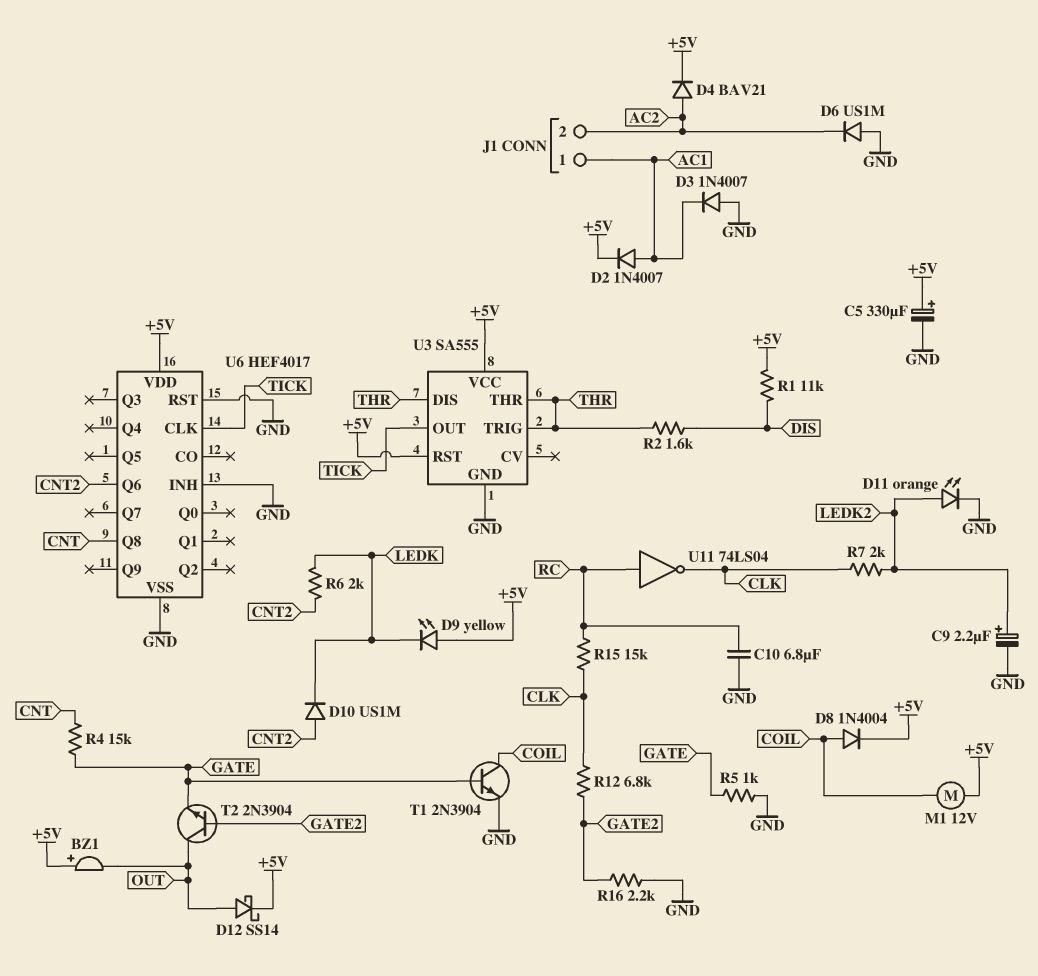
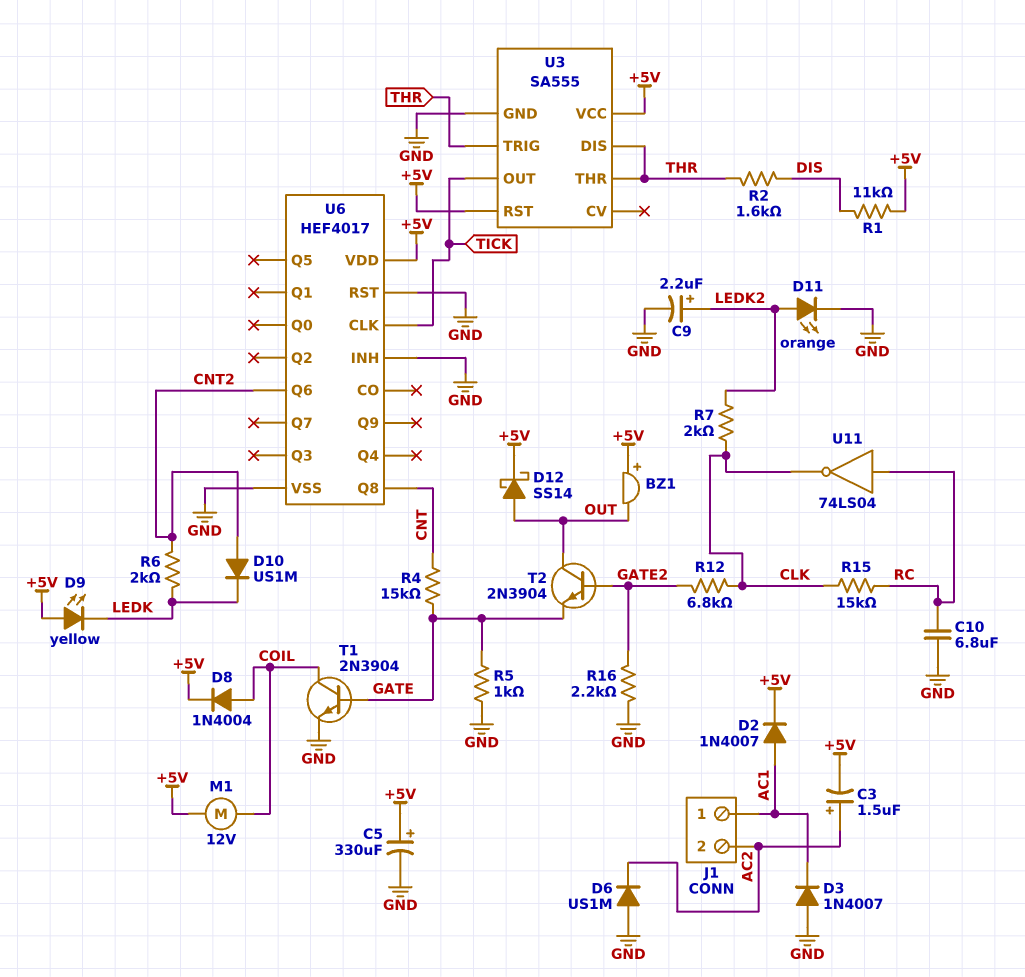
C3: none -> 1.5uF (plus AC2, minus +5V)
D4: diode BAV21 (A AC2, K +5V) -> none

